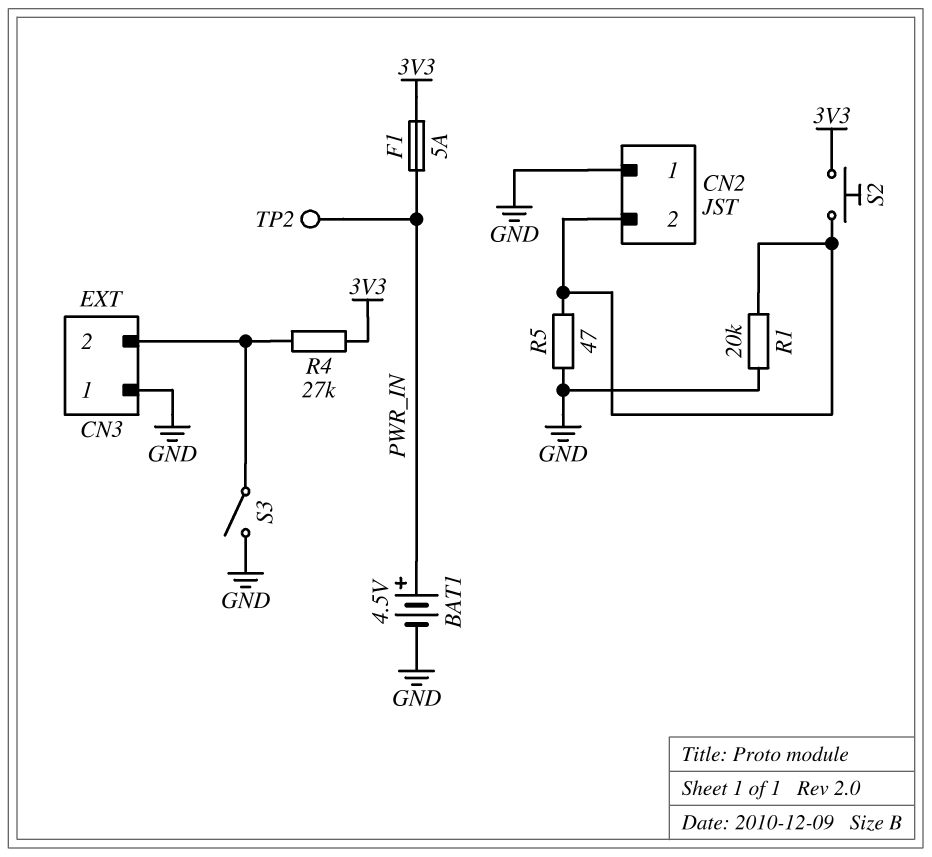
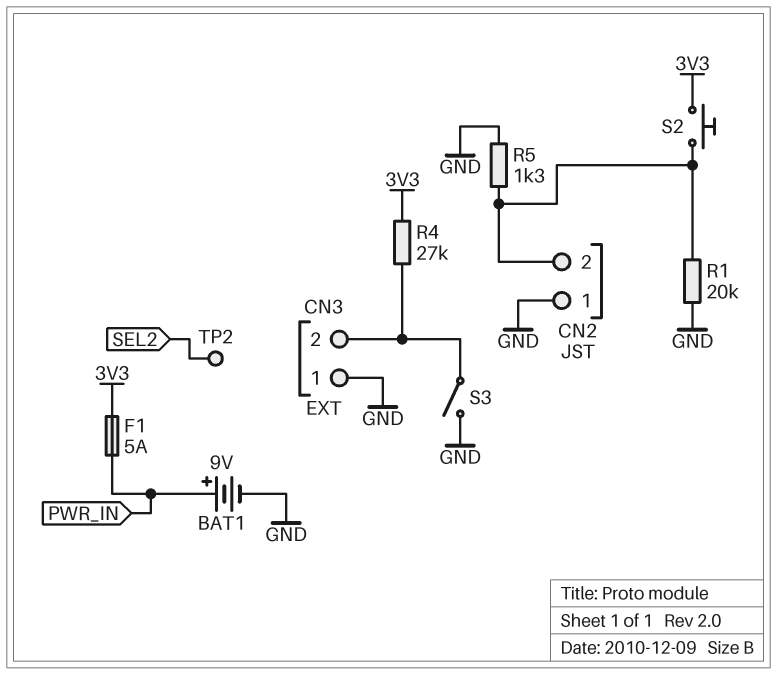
BAT1: 4.5V (plus PWR_IN, minus GND) -> 9V (plus PWR_IN, minus GND)
R5: 47 (CN2/2, GND) -> 1.3k (CN2/2, GND)
TP2: test point (PWR_IN) -> test point (SEL2)

